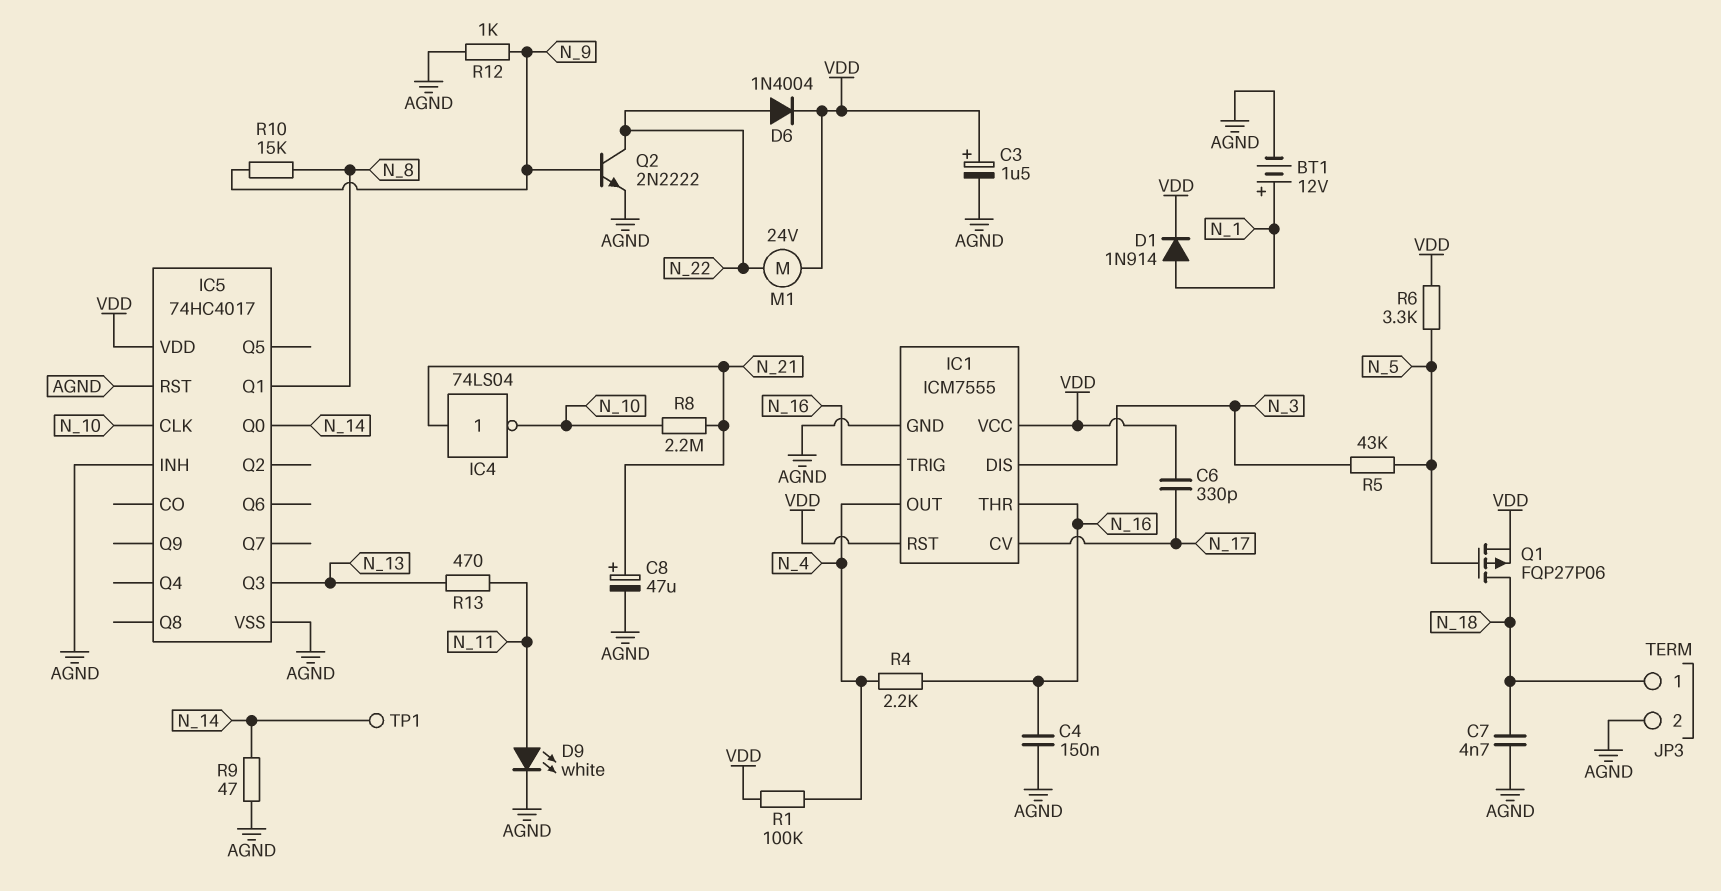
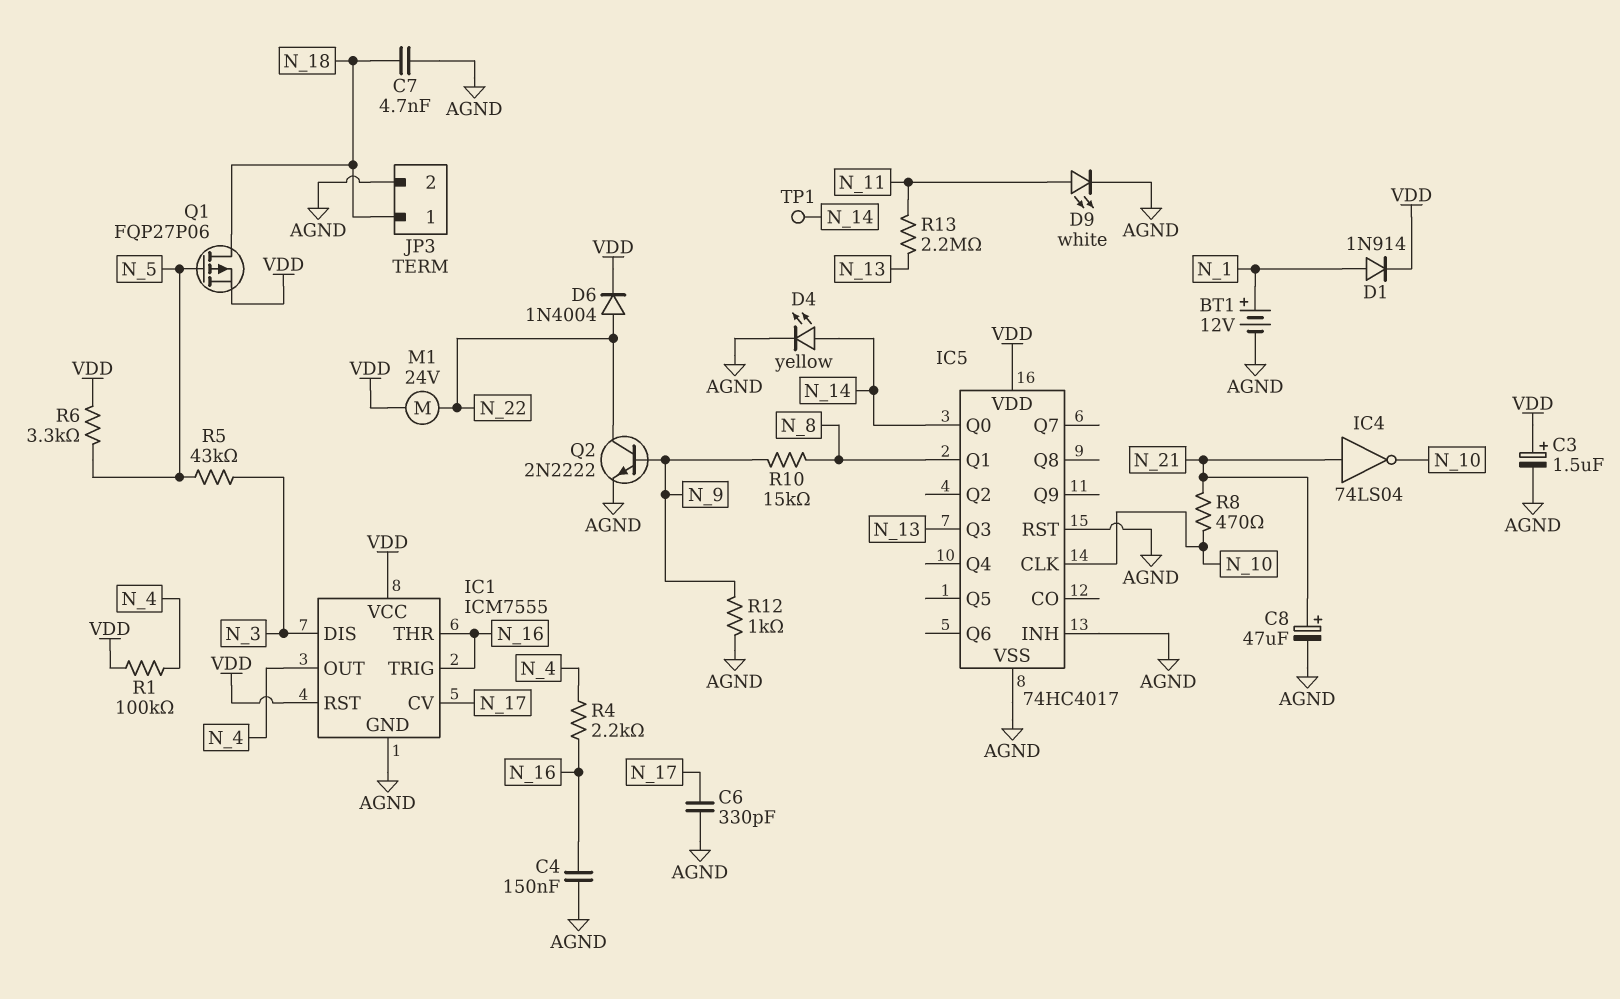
C6: 330pF (N_17, VDD) -> 330pF (AGND, N_17)
D4: none -> LED yellow (A N_14, K AGND)
R8: 2.2M (N_10, N_21) -> 470 (N_10, N_21)
R9: 47 (AGND, N_14) -> none
R13: 470 (N_11, N_13) -> 2.2M (N_11, N_13)

